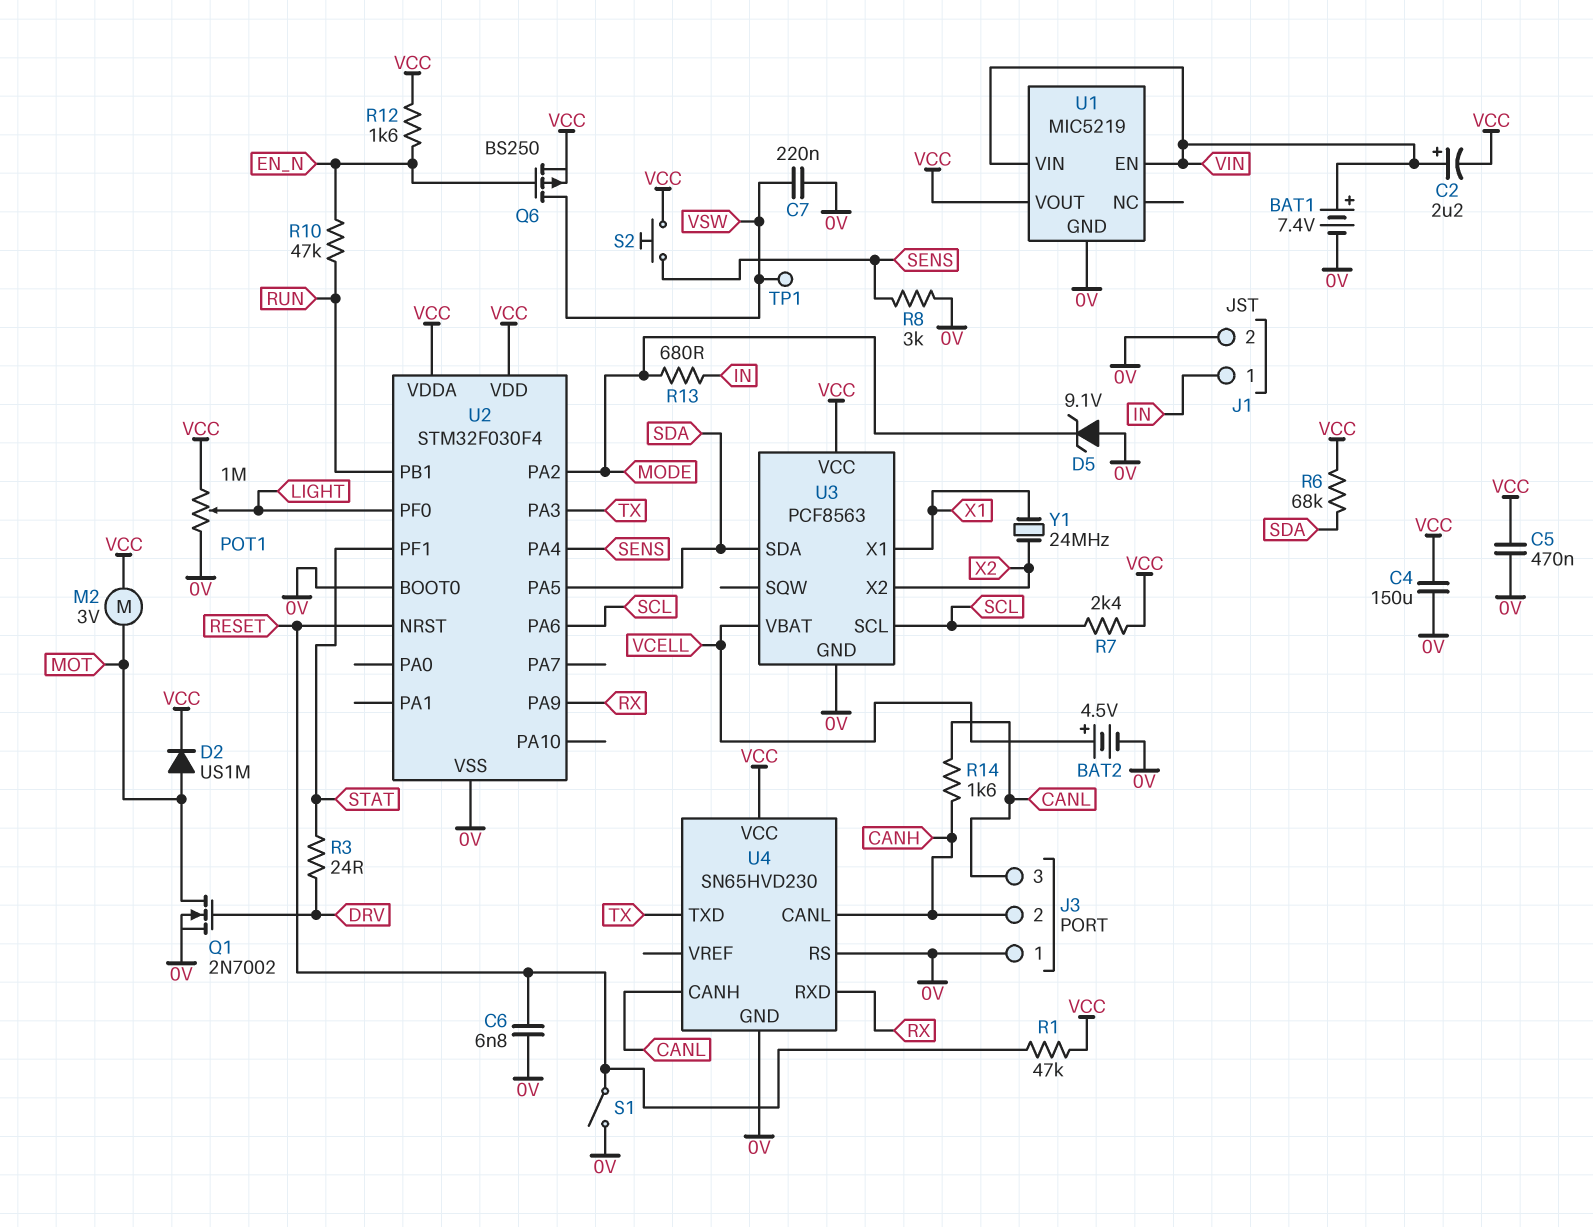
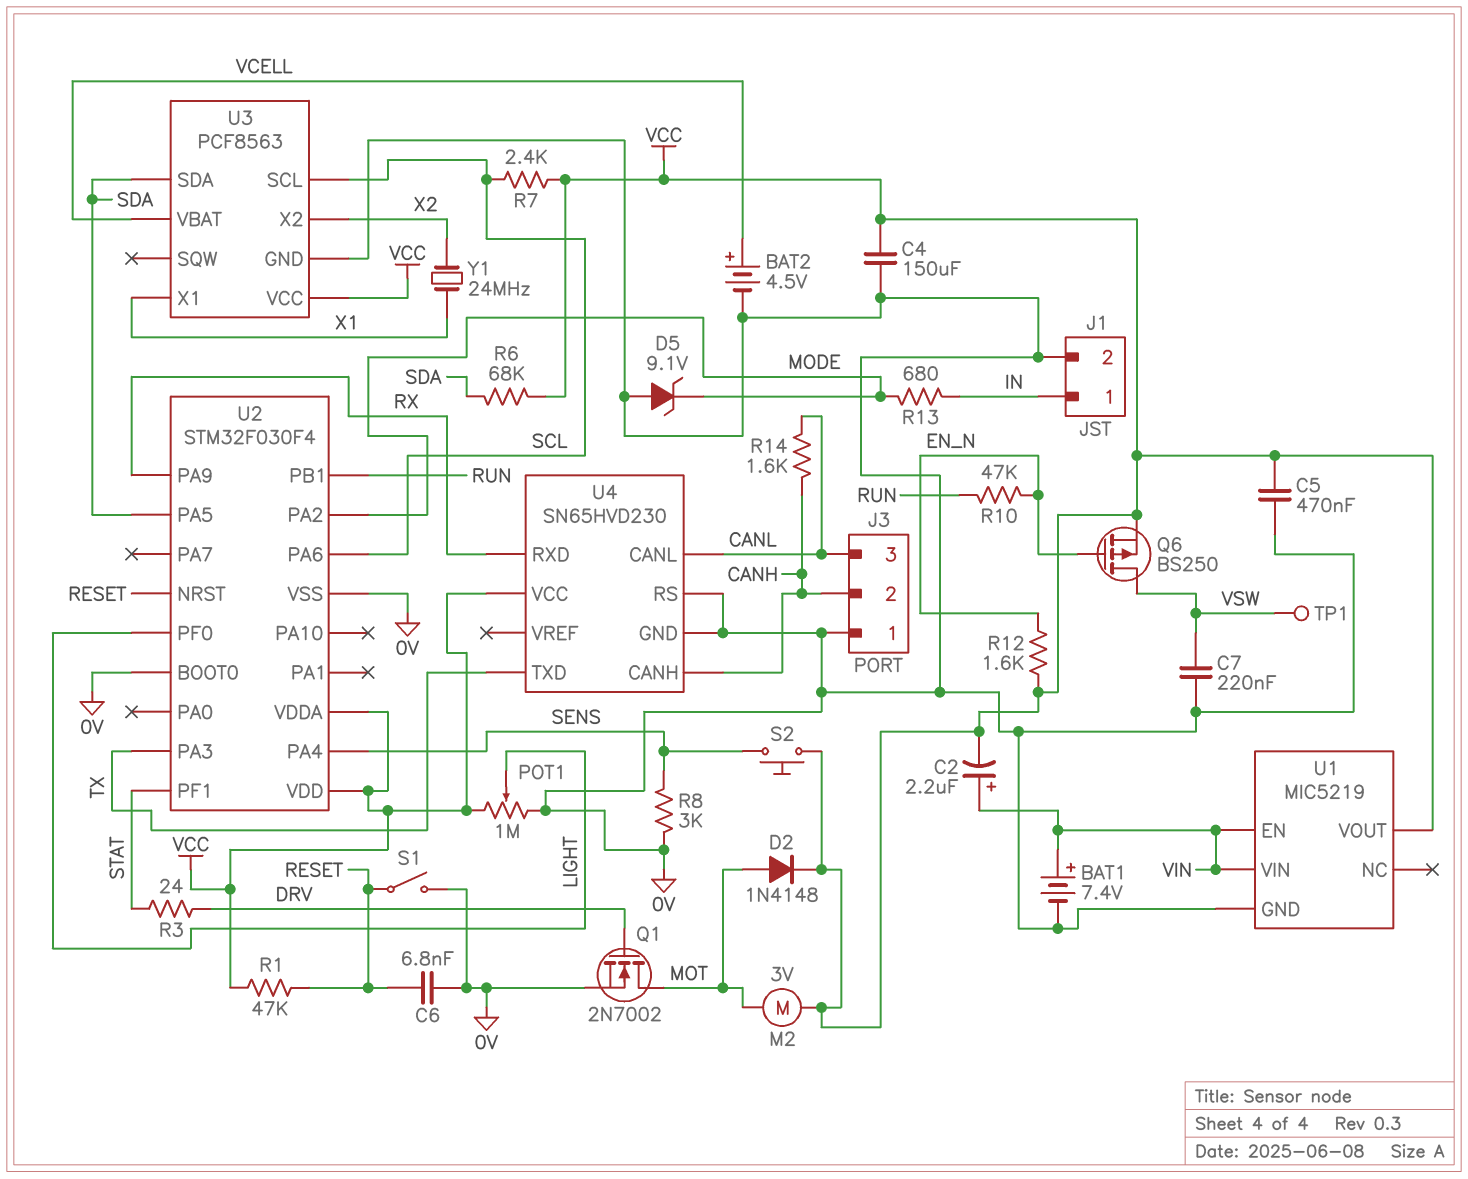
D2: diode US1M (A MOT, K VCC) -> diode 1N4148 (A MOT, K VCC)
U4 pin CANH: CANL -> CANH
U4 pin CANL: CANH -> CANL

